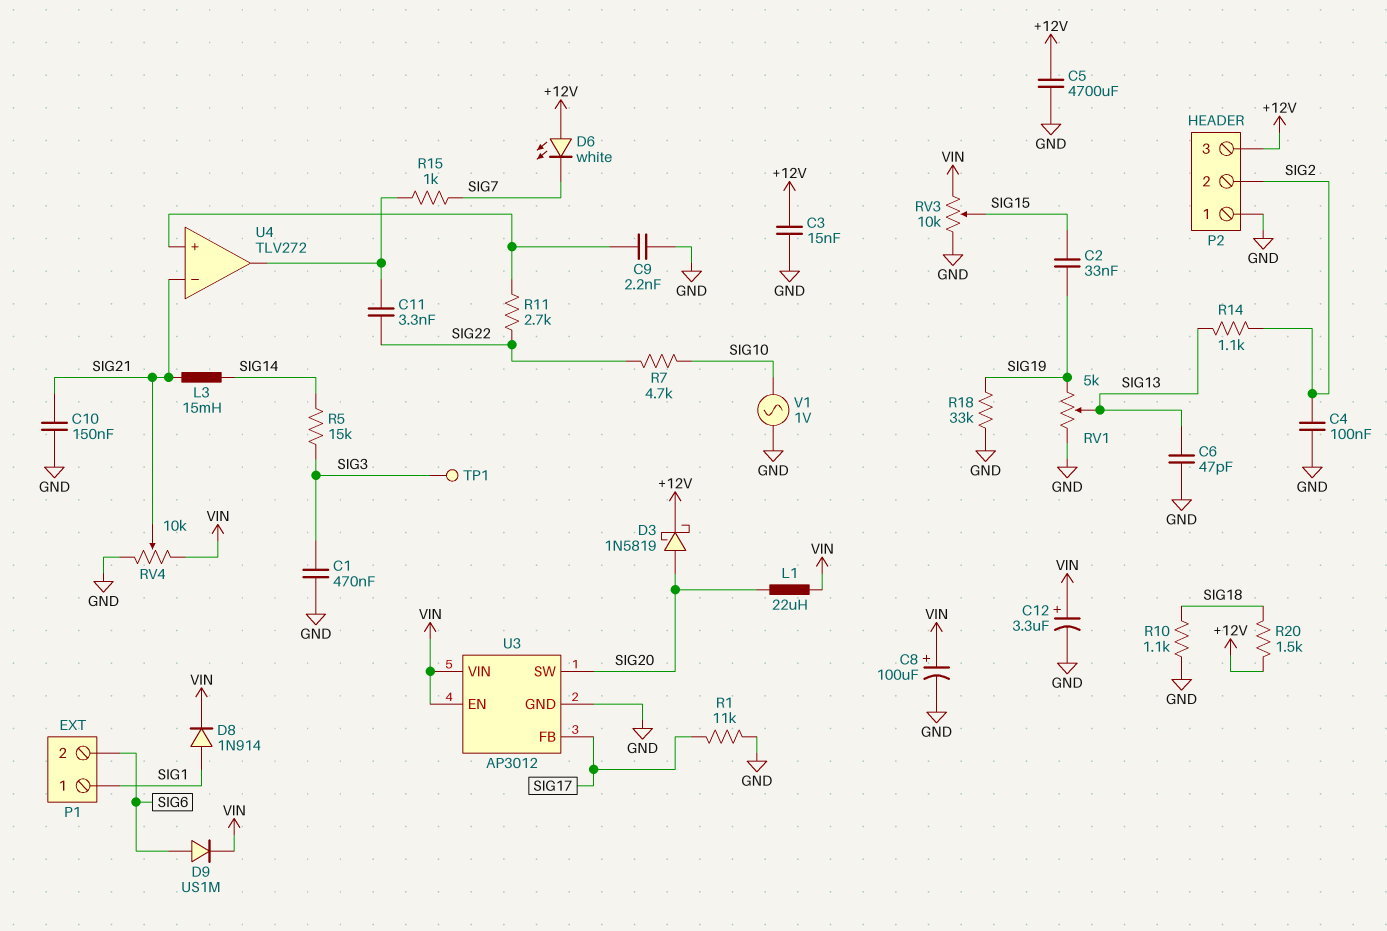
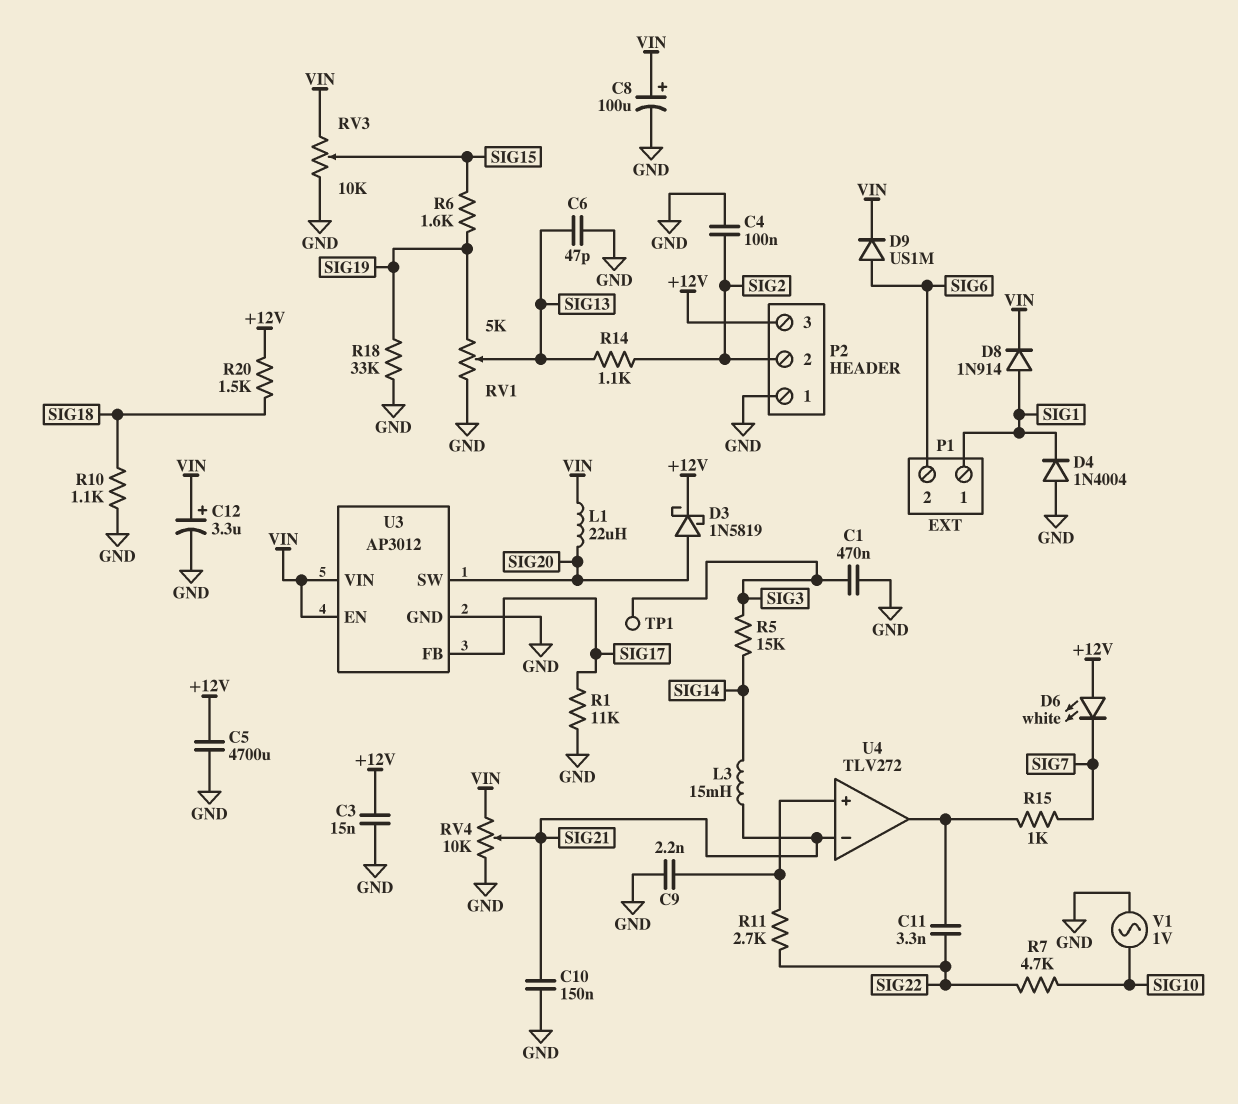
C2: 33nF (SIG15, SIG19) -> none
D4: none -> diode 1N4004 (A GND, K SIG1)
R6: none -> 1.6k (SIG15, SIG19)

